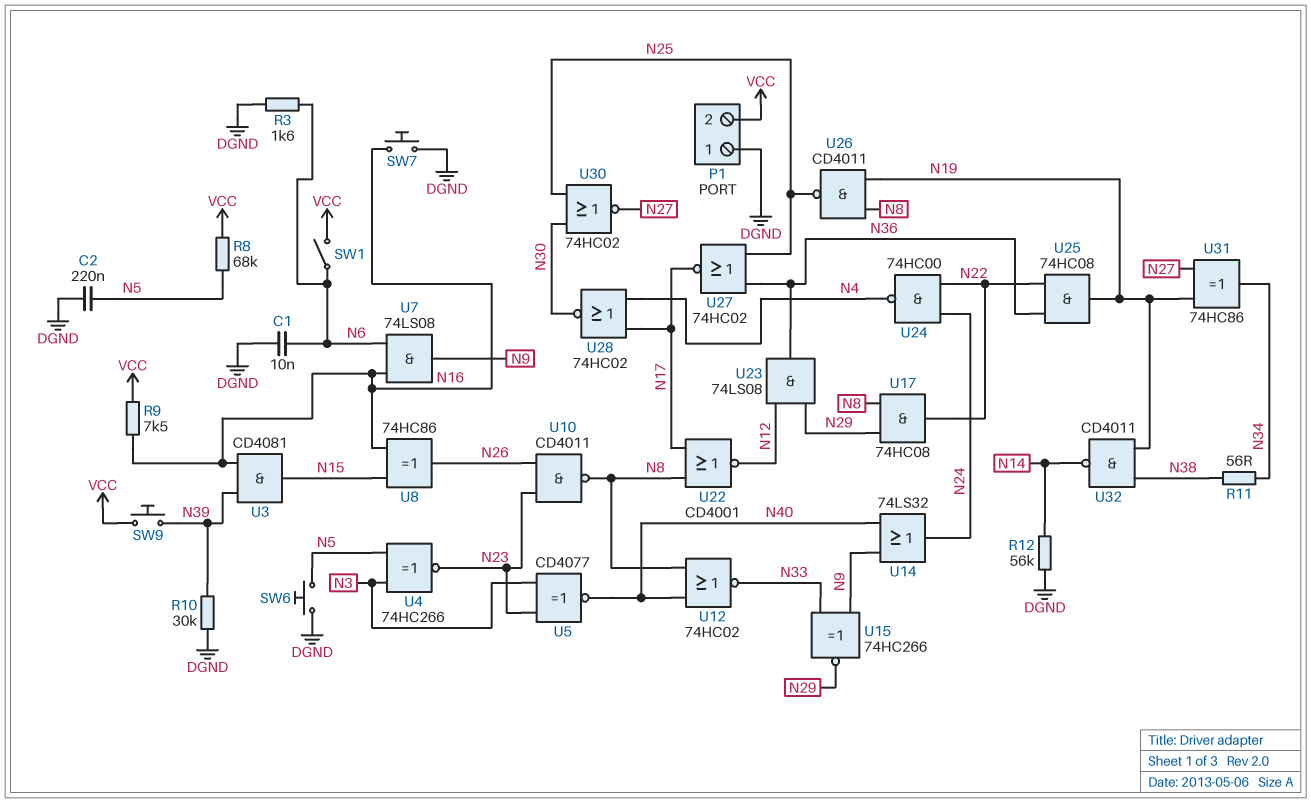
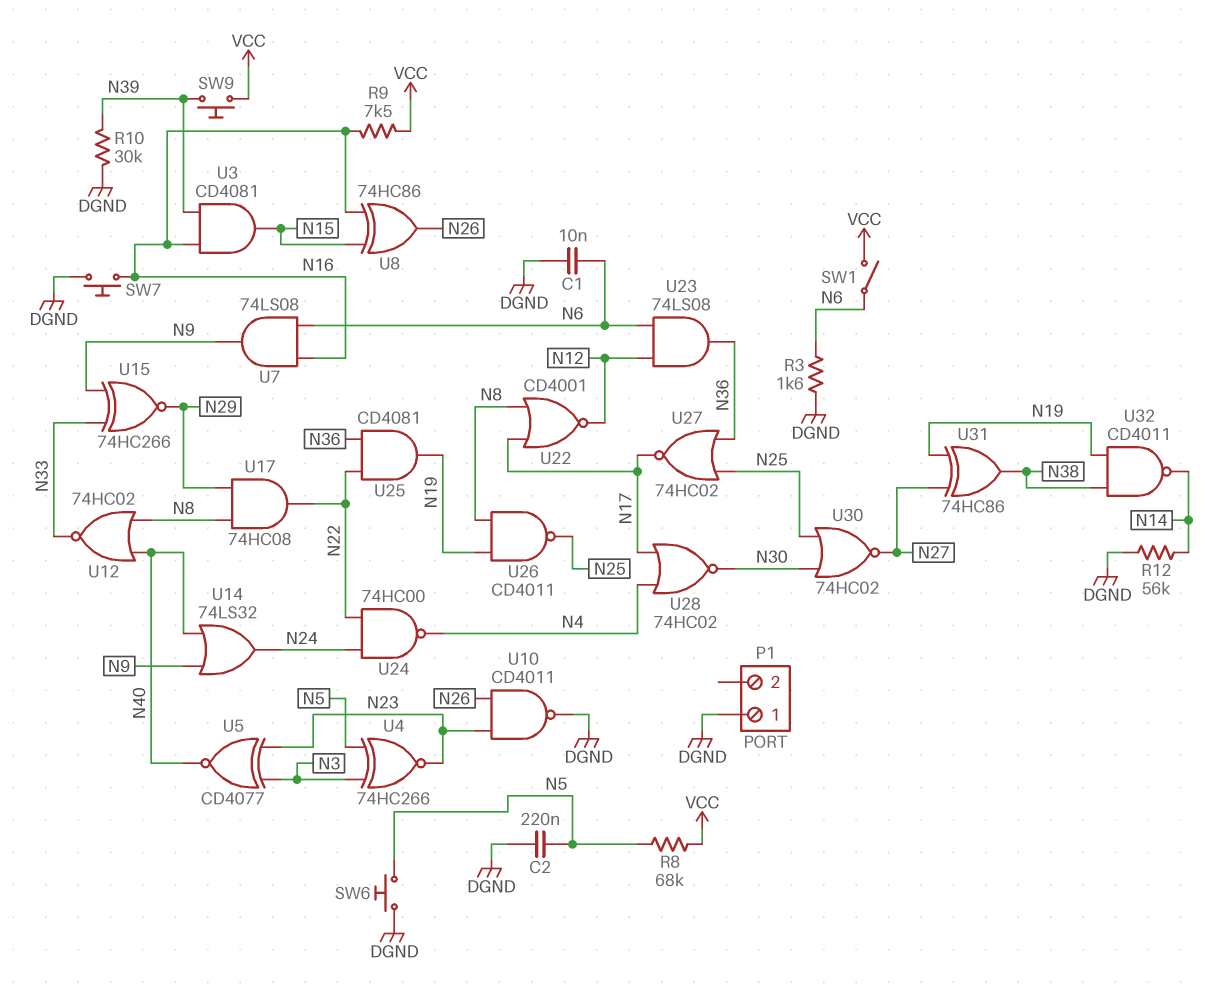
P1 pin 2: VCC -> none
R11: 56 (N34, N38) -> none
U10: NAND CD4011 (in N23, in N26, out N8) -> NAND CD4011 (in N23, in N26, out DGND)
U23: AND 74LS08 (in N12, in N29, out N36) -> AND 74LS08 (in N6, in N12, out N36)
U25: AND 74HC08 (in N22, in N36, out N19) -> AND CD4081 (in N22, in N36, out N19)
U31: XOR 74HC86 (in N19, in N27, out N34) -> XOR 74HC86 (in N19, in N27, out N38)

